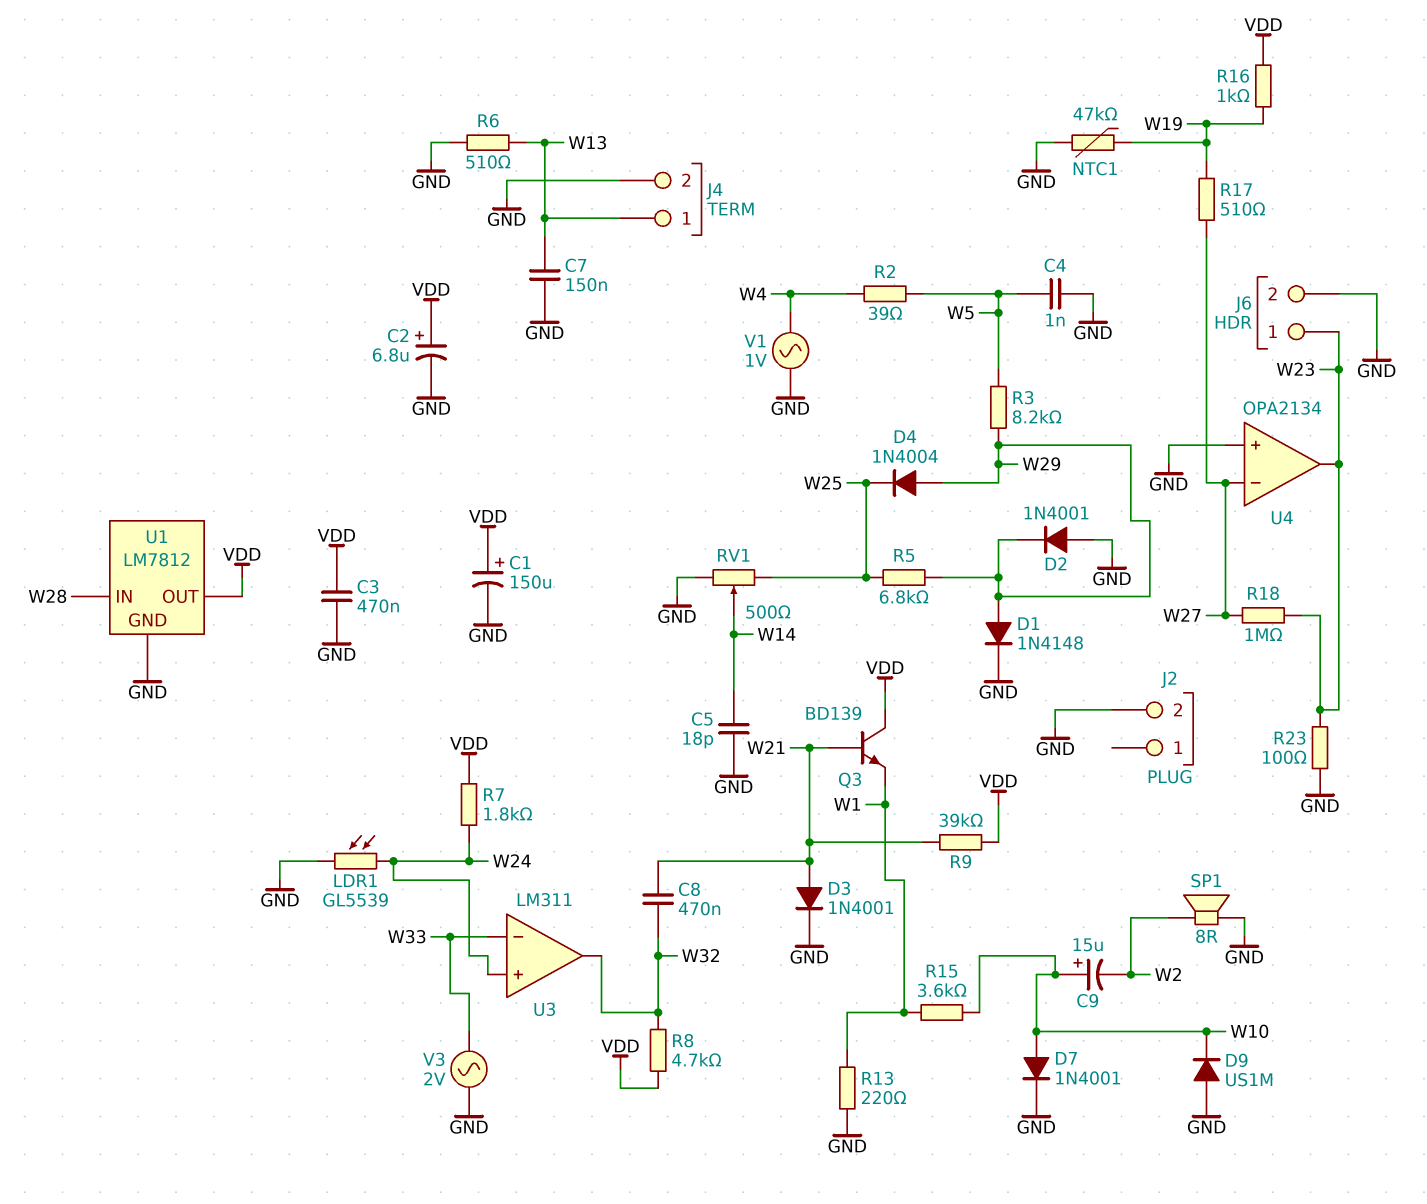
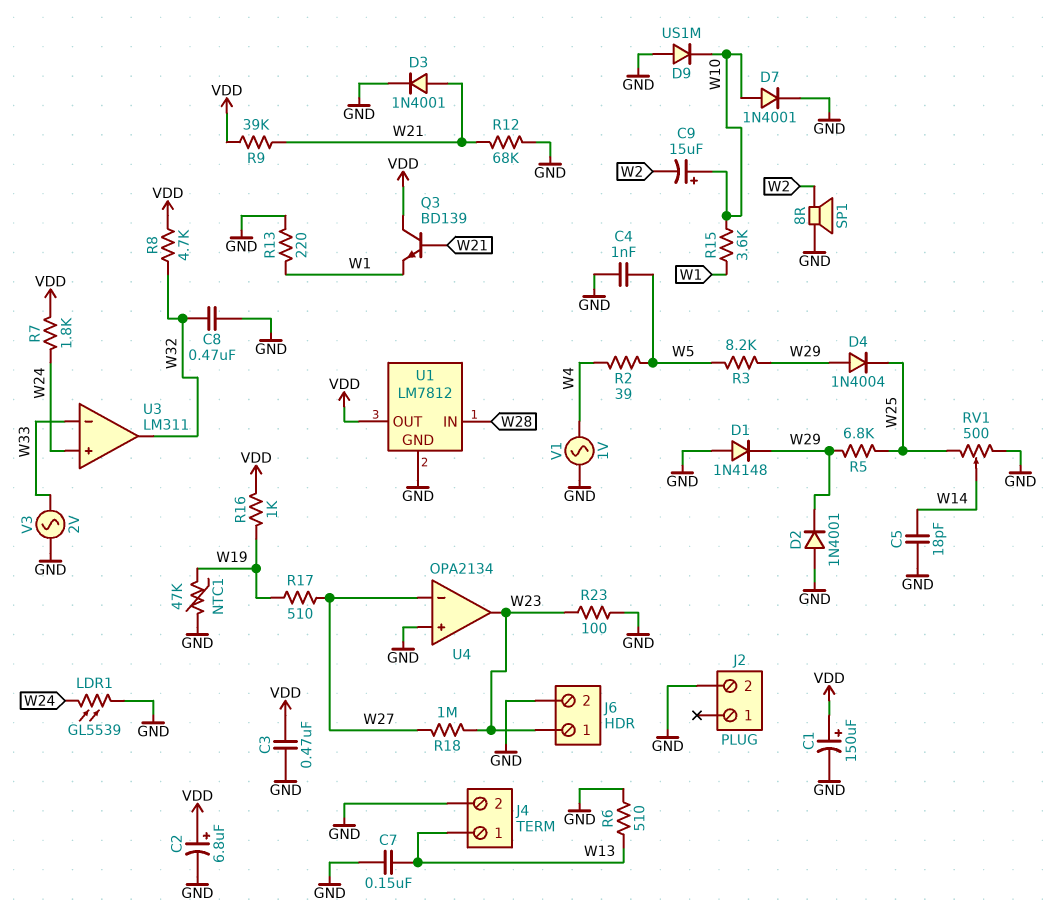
C8: 470nF (W21, W32) -> 470nF (GND, W32)
D1: diode 1N4148 (A W29, K GND) -> diode 1N4148 (A GND, K W29)
R12: none -> 68k (GND, W21)

